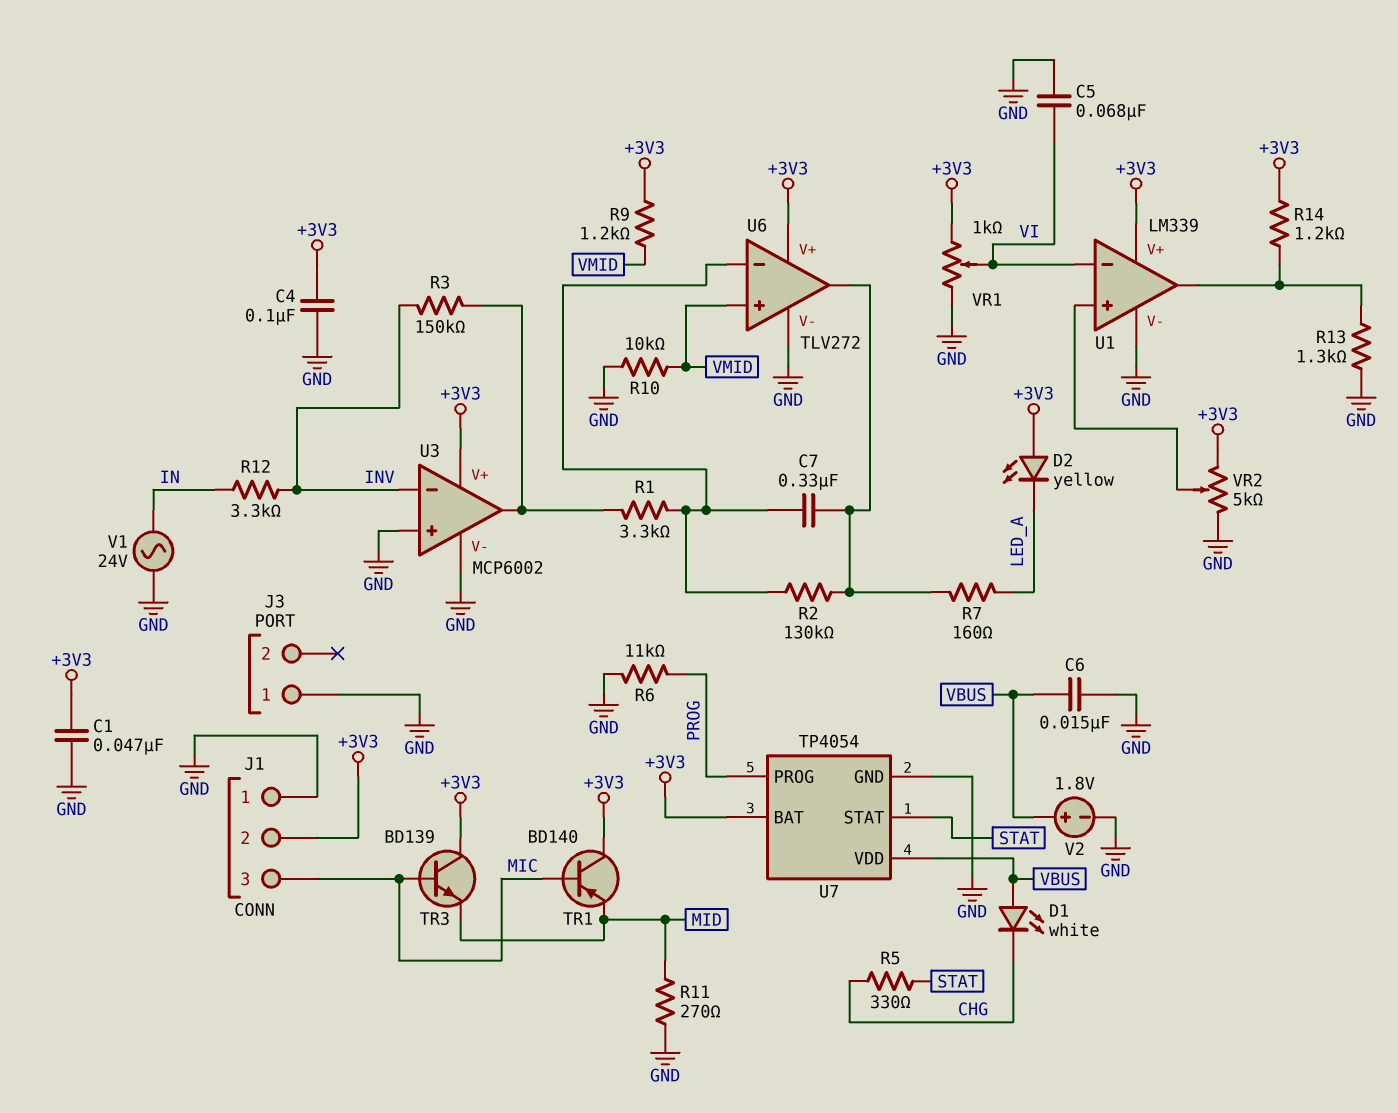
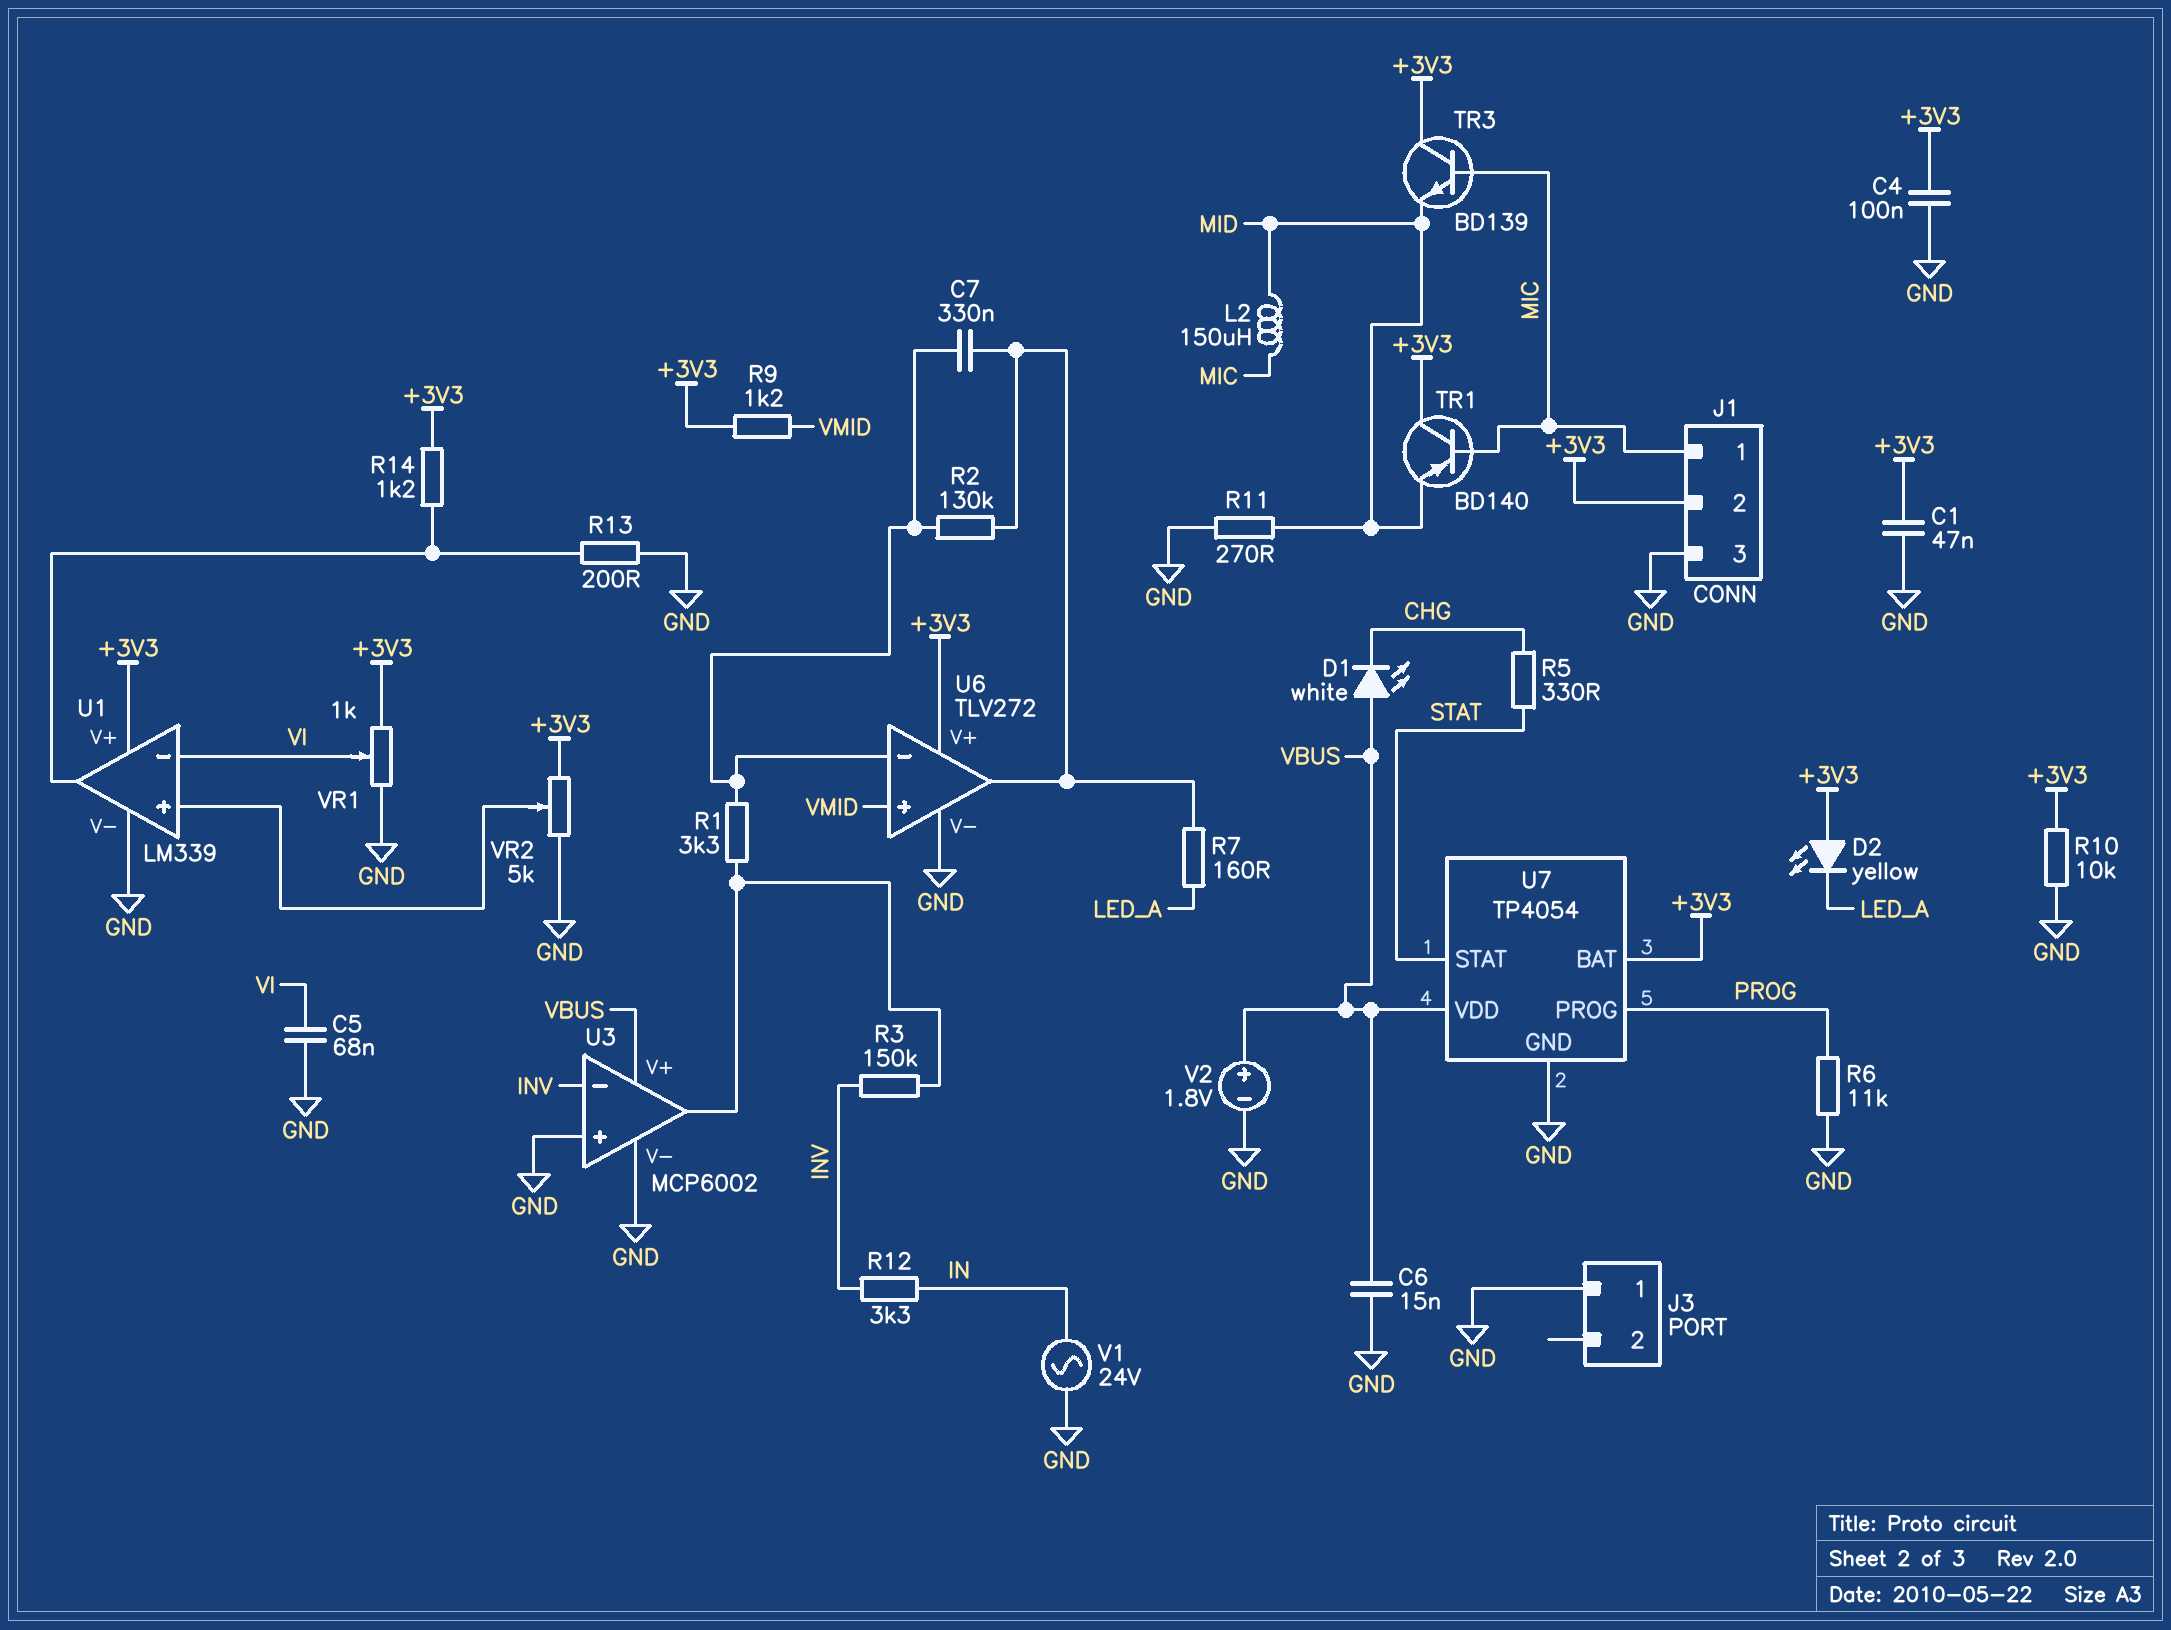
J1 pin 1: GND -> MIC
J1 pin 3: MIC -> GND
L2: none -> 150uH (MIC, MID)
R10: 10k (GND, VMID) -> 10k (+3V3, GND)
R13: 1.3k (GND, U1/out) -> 200 (GND, U1/out)
U3 pin V+: +3V3 -> VBUS

